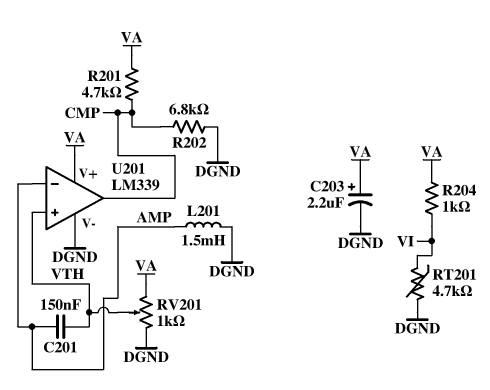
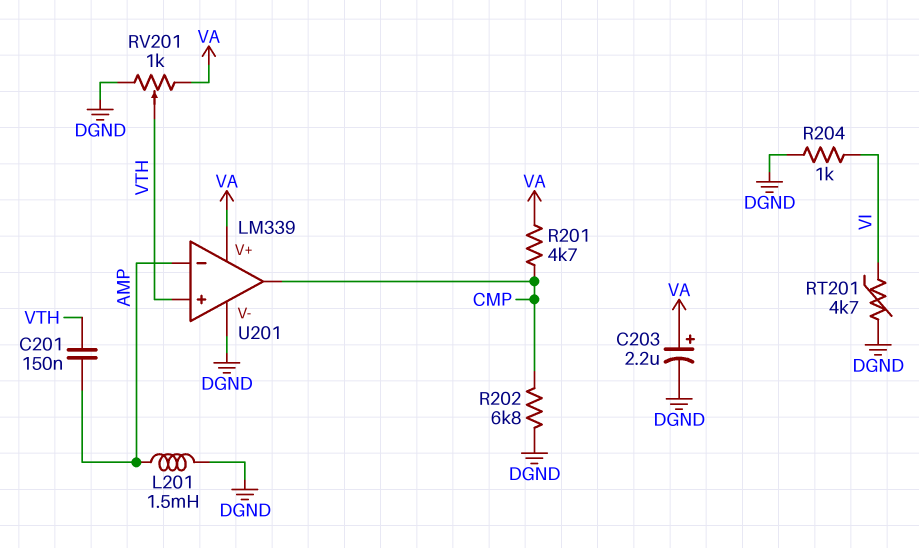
R204: 1k (VA, VI) -> 1k (DGND, VI)

